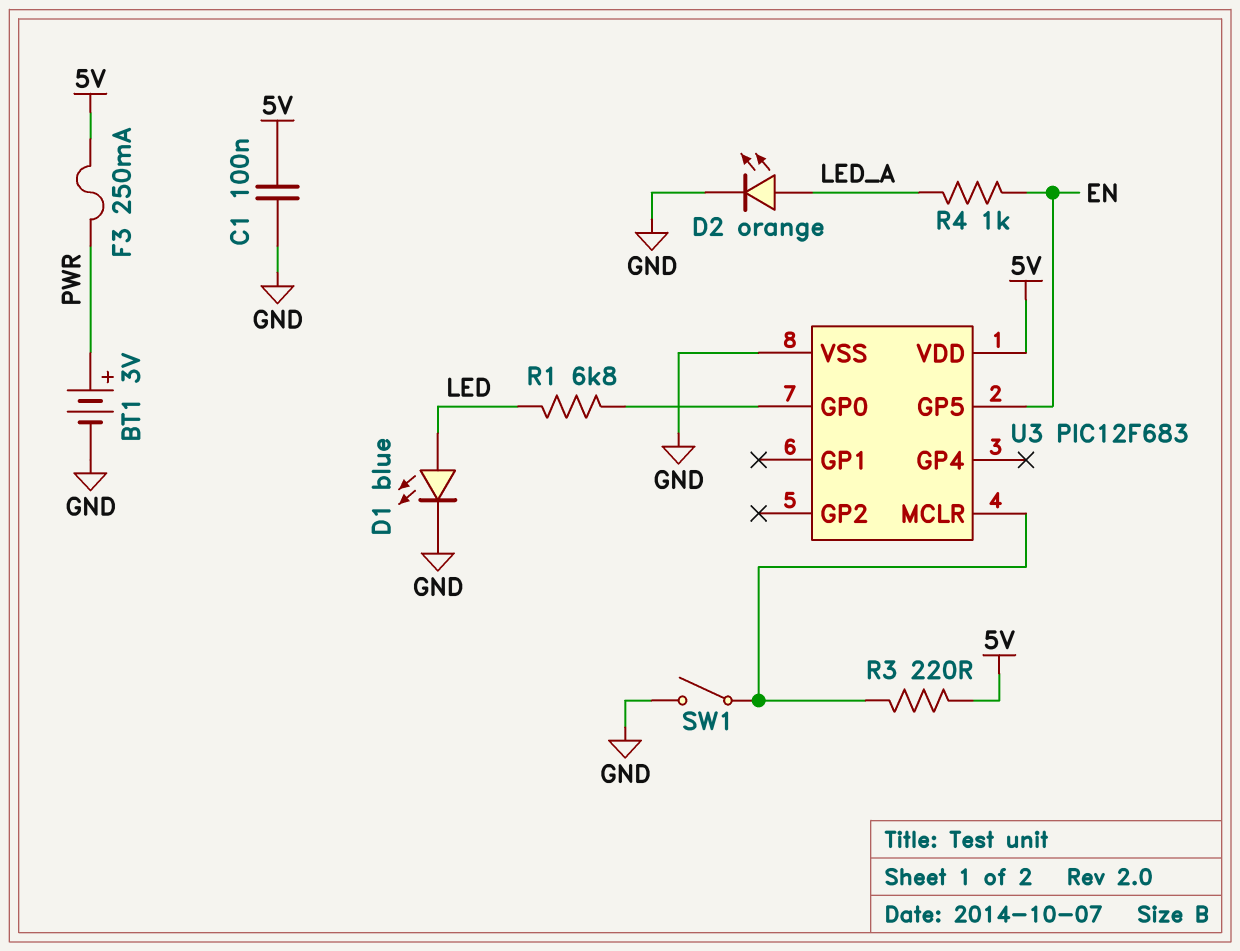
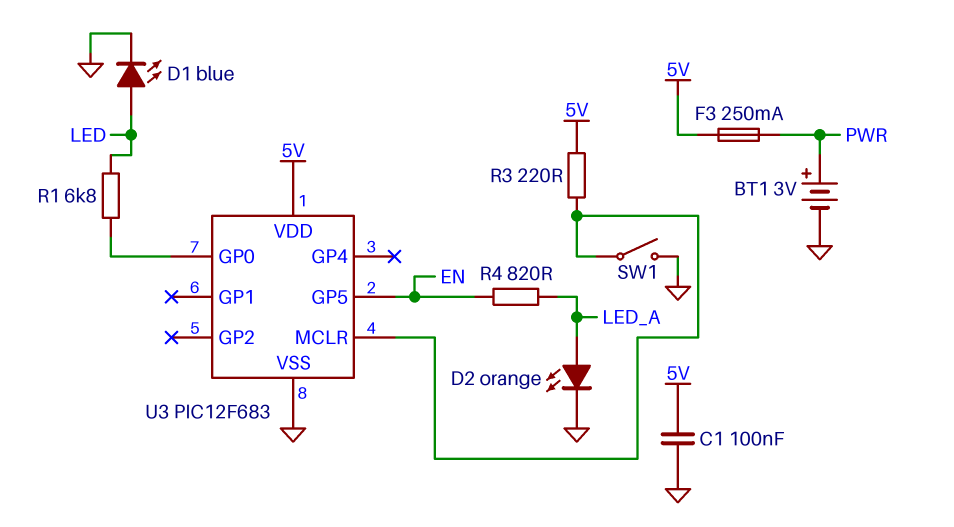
R4: 1k (EN, LED_A) -> 820 (EN, LED_A)

